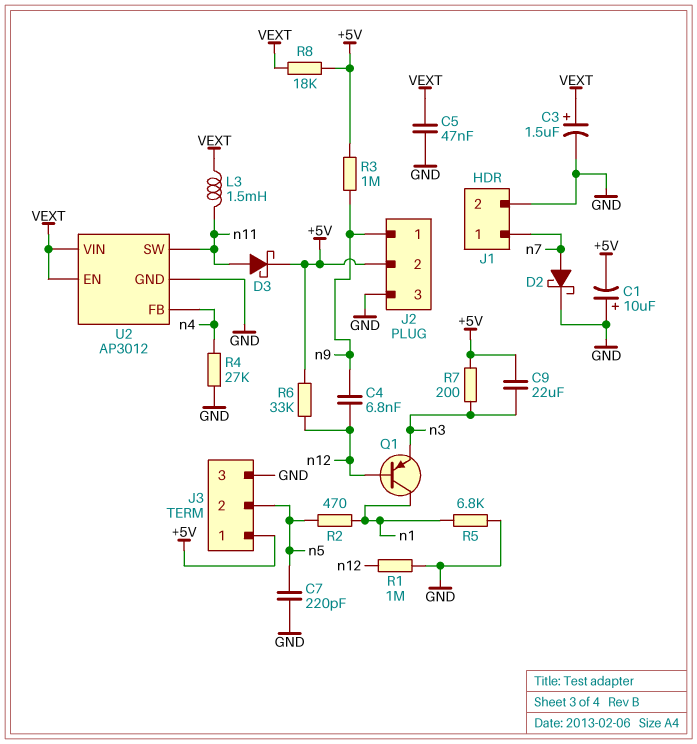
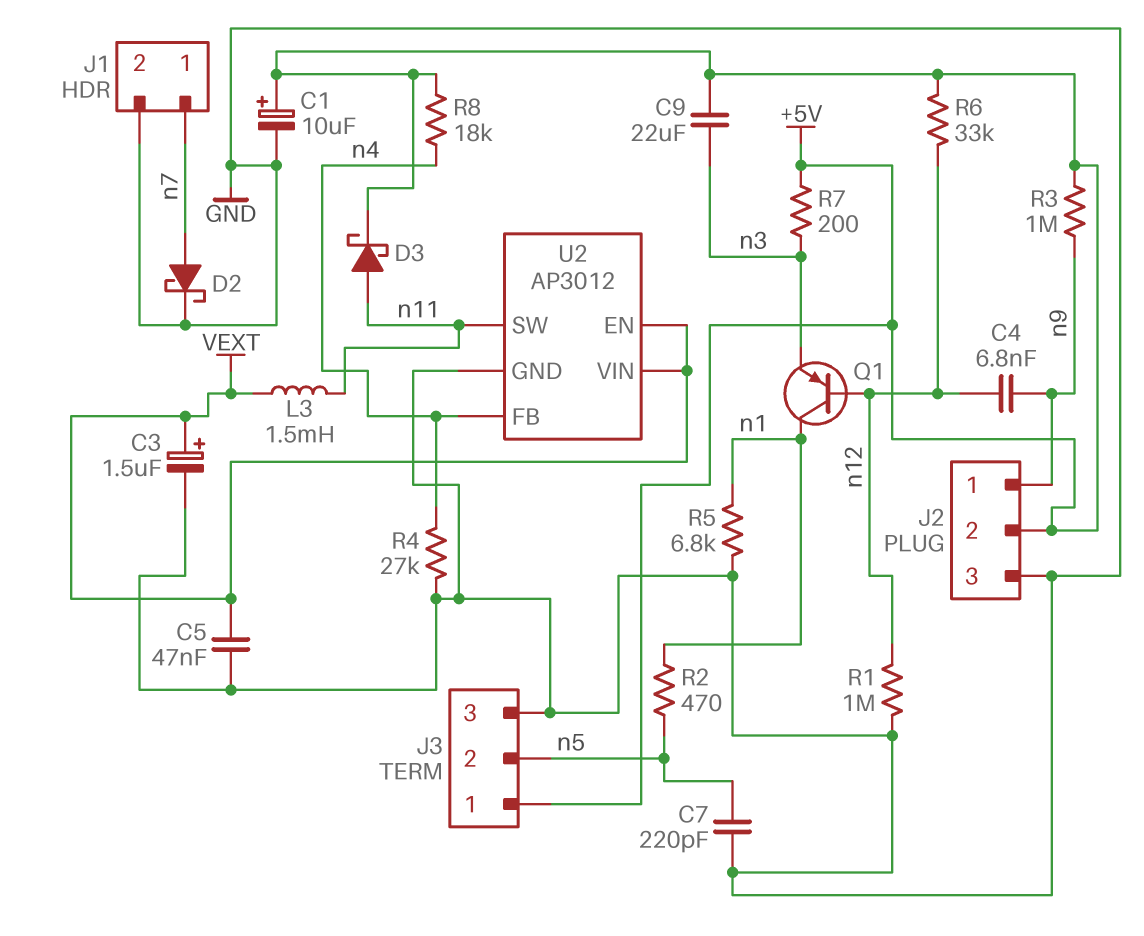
C1: 10uF (plus GND, minus +5V) -> 10uF (plus +5V, minus GND)
R8: 18k (+5V, VEXT) -> 18k (+5V, n4)

